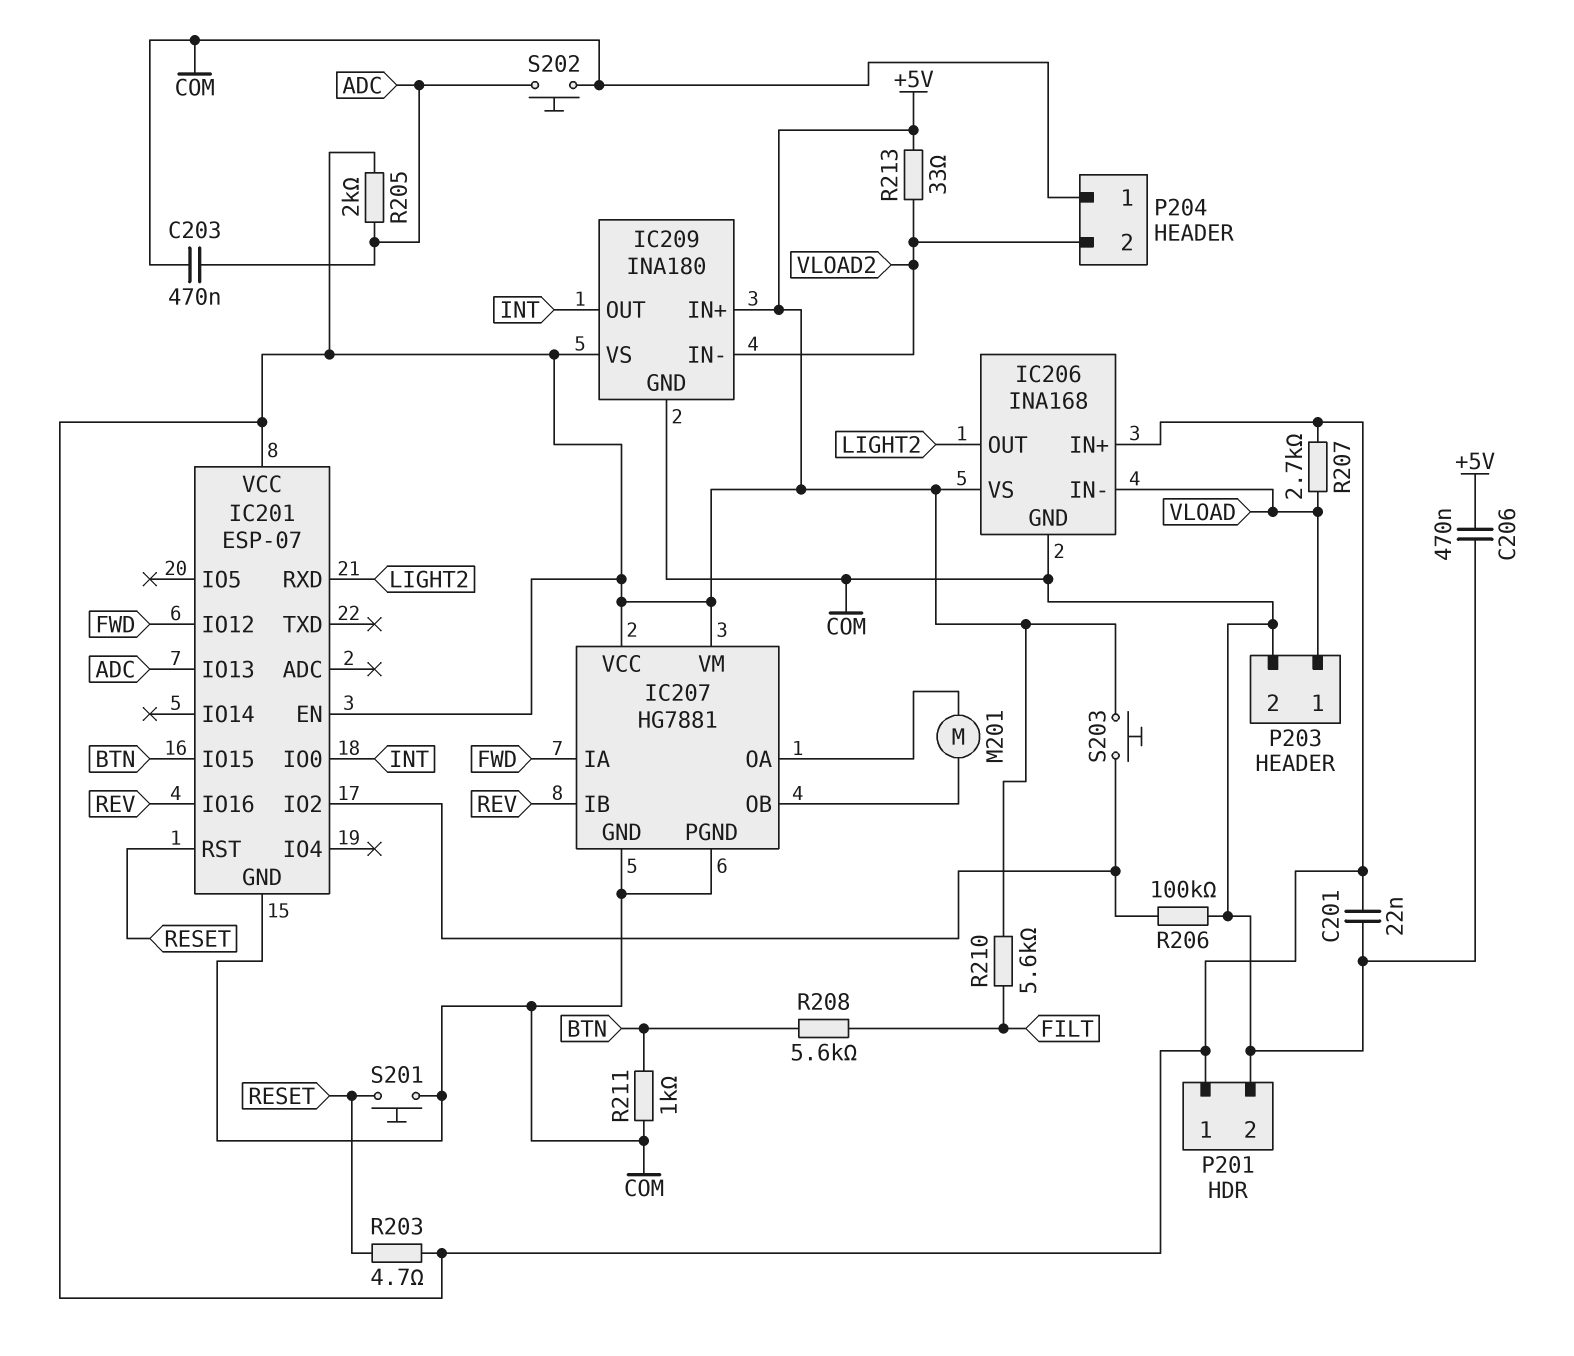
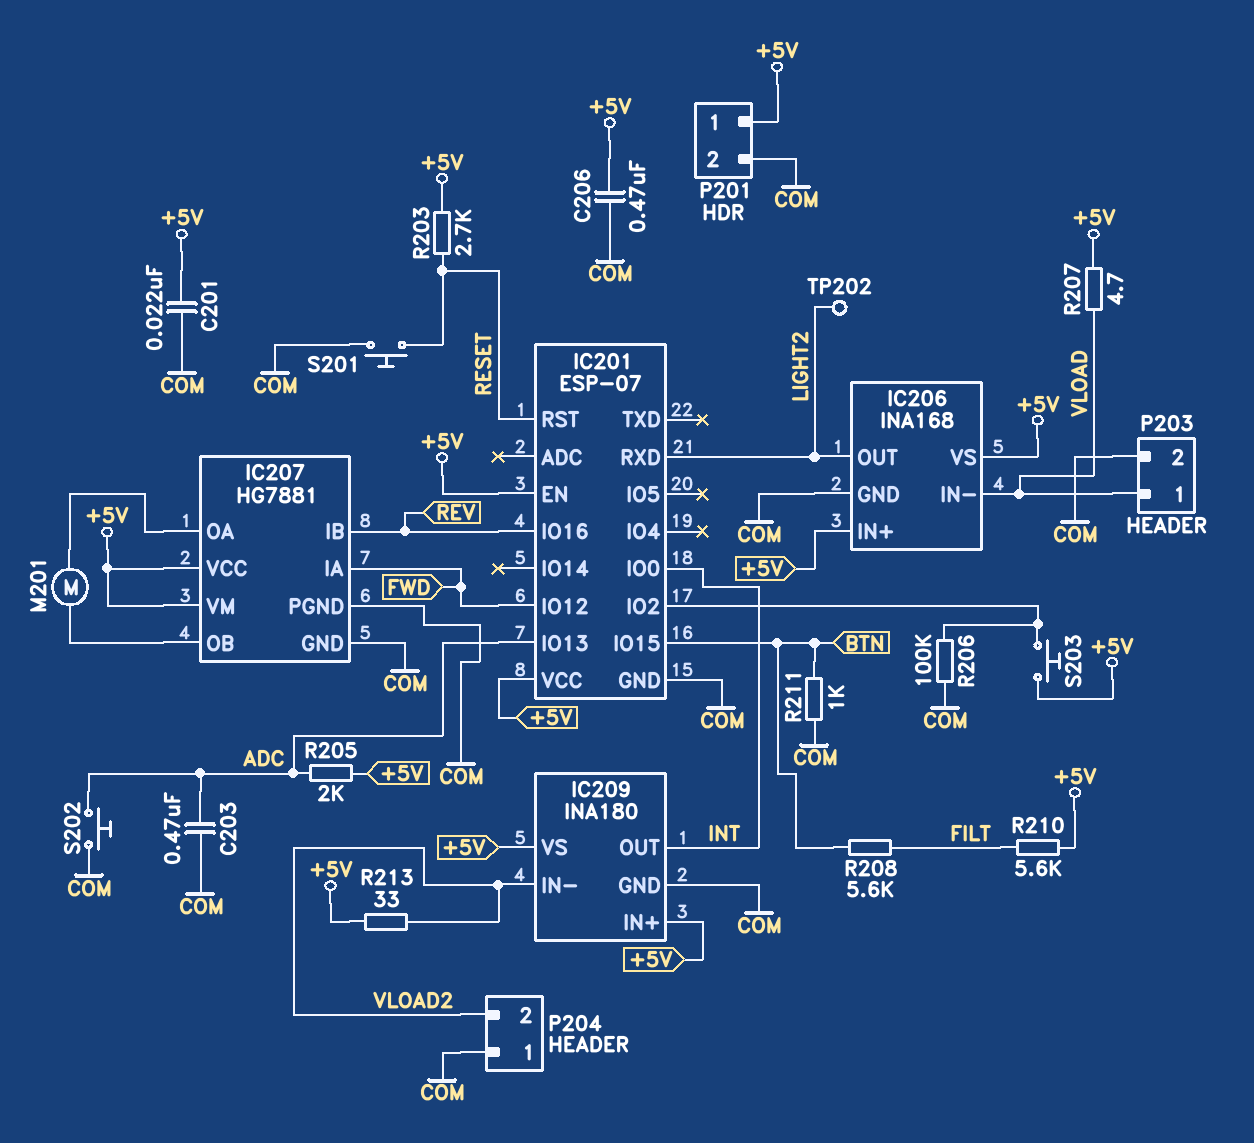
R203: 4.7 (+5V, RESET) -> 2.7k (+5V, RESET)
R207: 2.7k (+5V, VLOAD) -> 4.7 (+5V, VLOAD)
TP202: none -> test point (LIGHT2)

